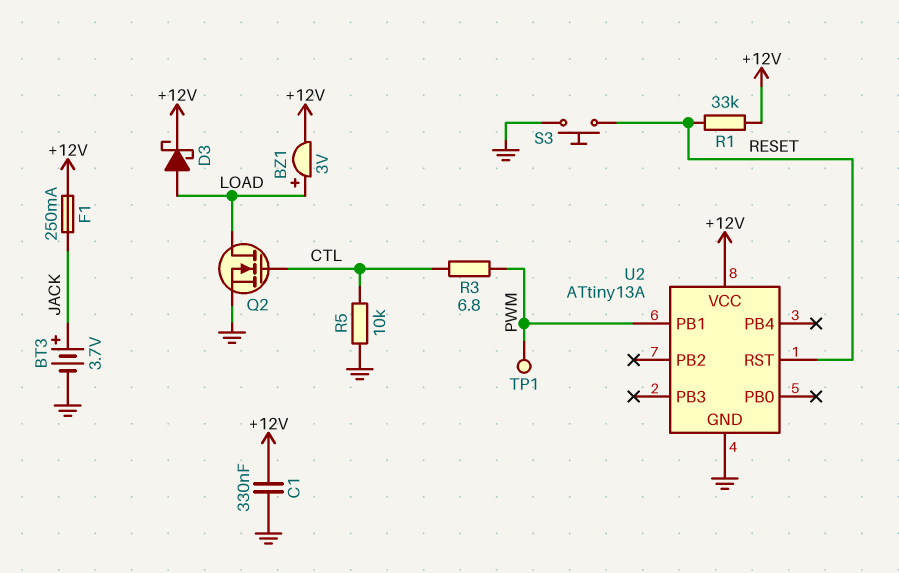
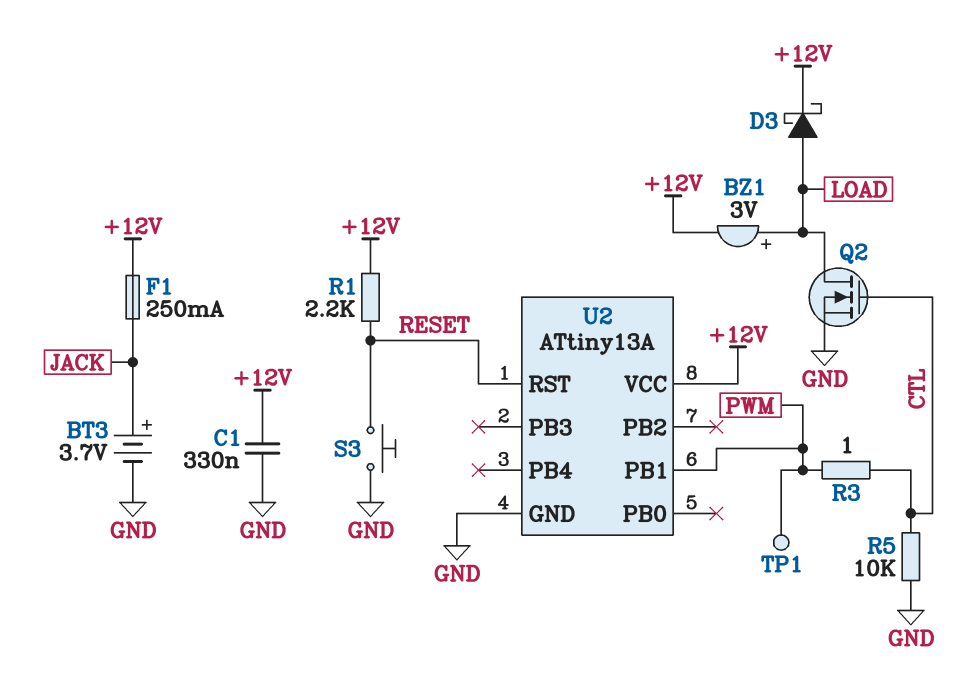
R1: 33k (+12V, RESET) -> 2.2k (+12V, RESET)
R3: 6.8 (CTL, PWM) -> 1 (CTL, PWM)

